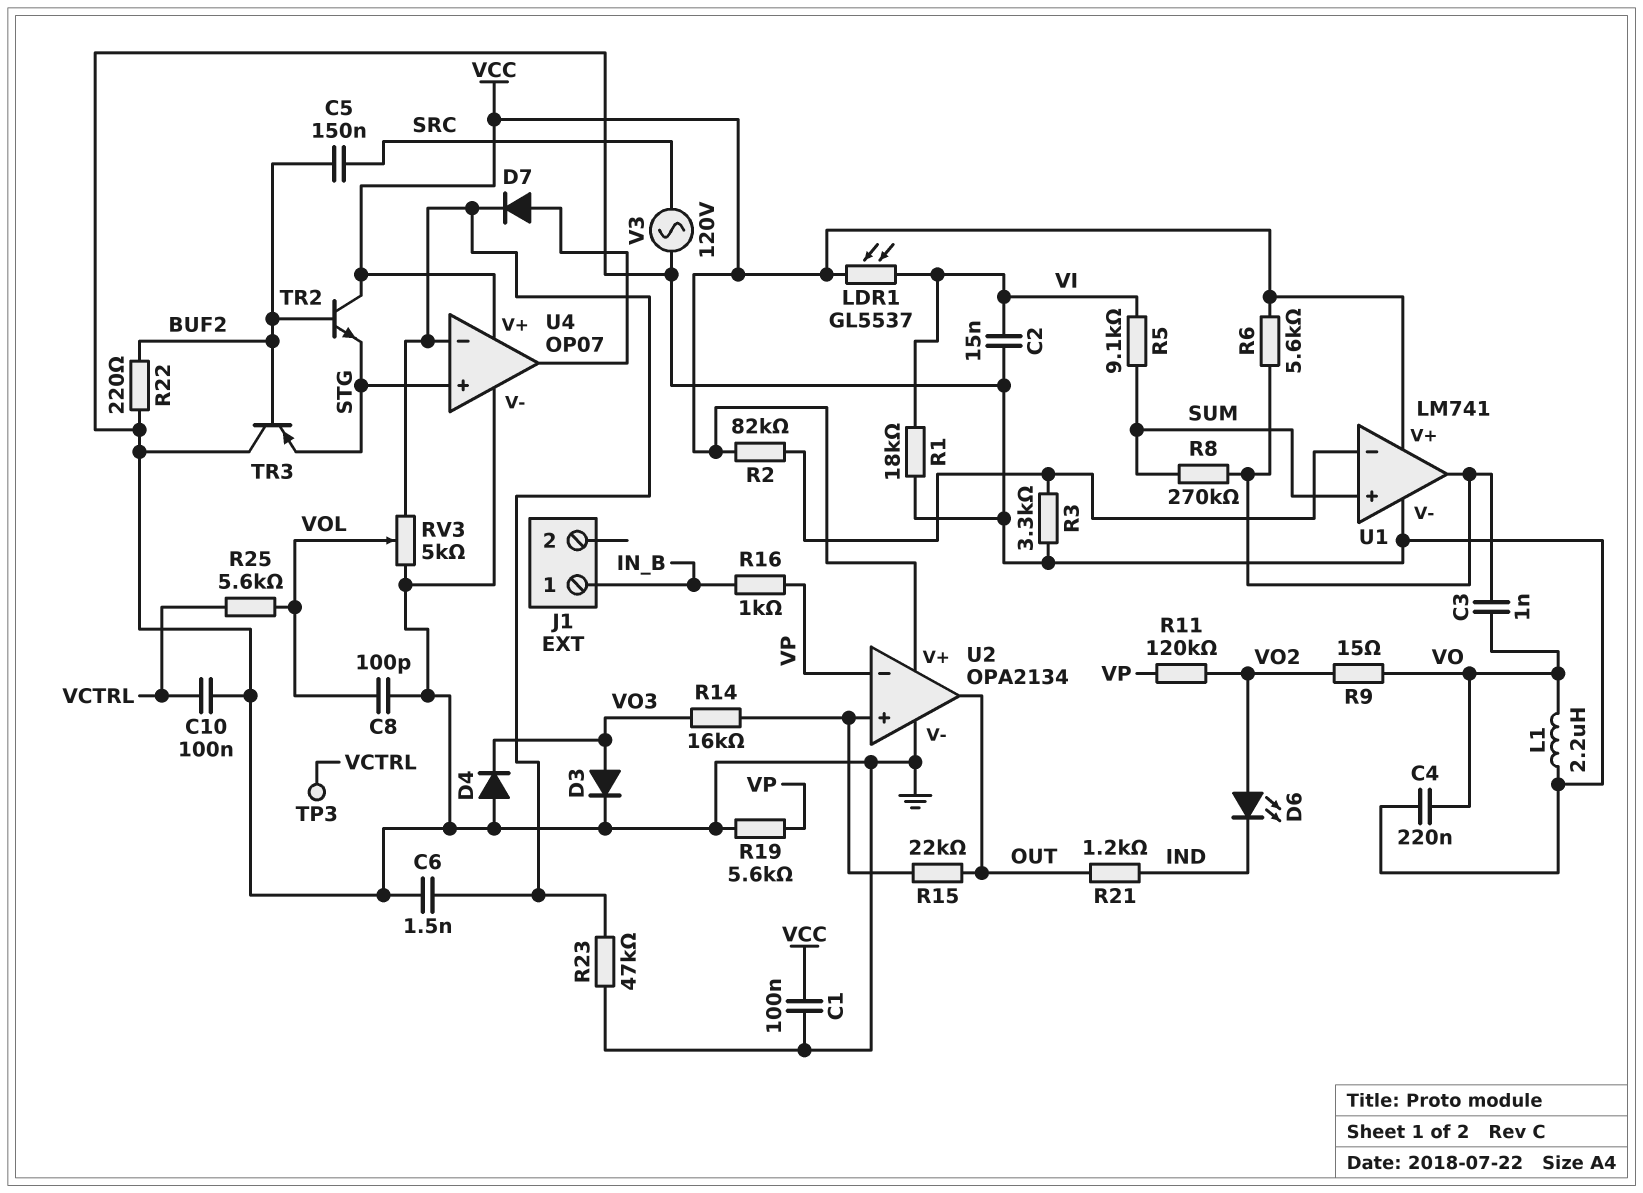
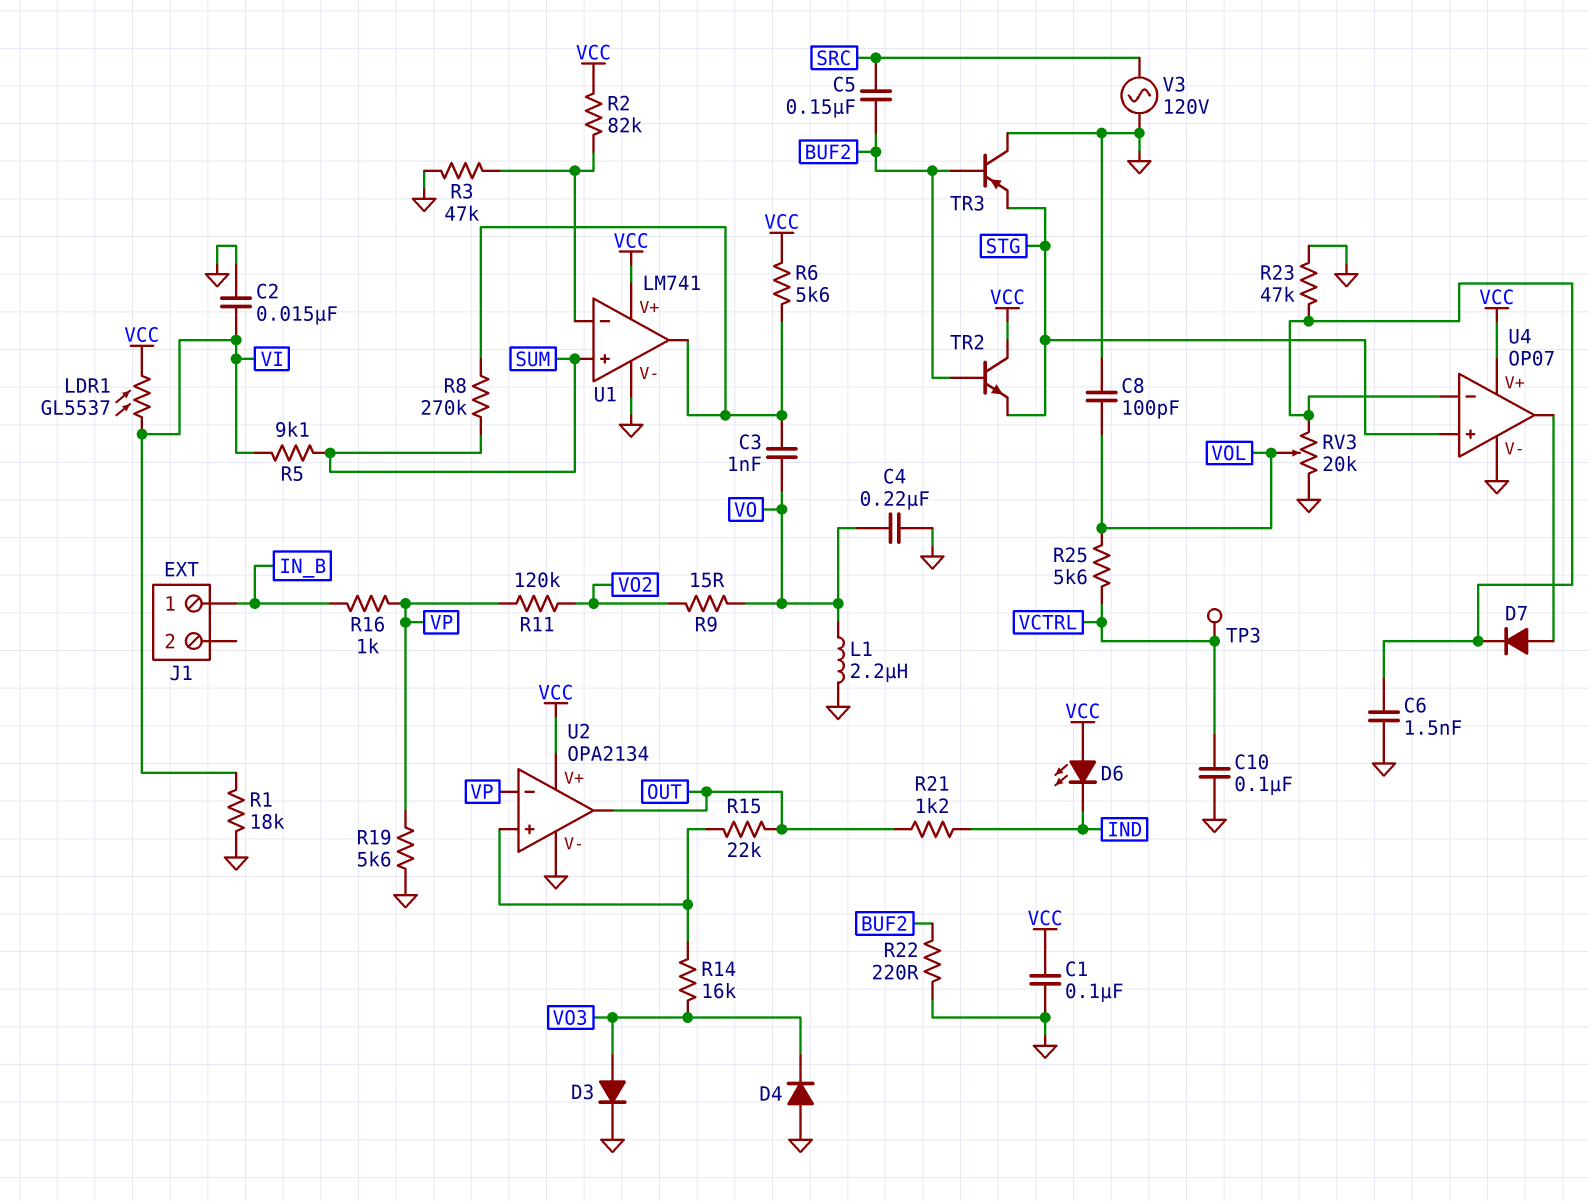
D6: LED (A VO2, K IND) -> LED (A VCC, K IND)
R3: 3.3k (GND, U1/in-) -> 47k (GND, U1/in-)
RV3: 5k (GND, U4/in-, wiper VOL) -> 20k (GND, U4/in-, wiper VOL)

